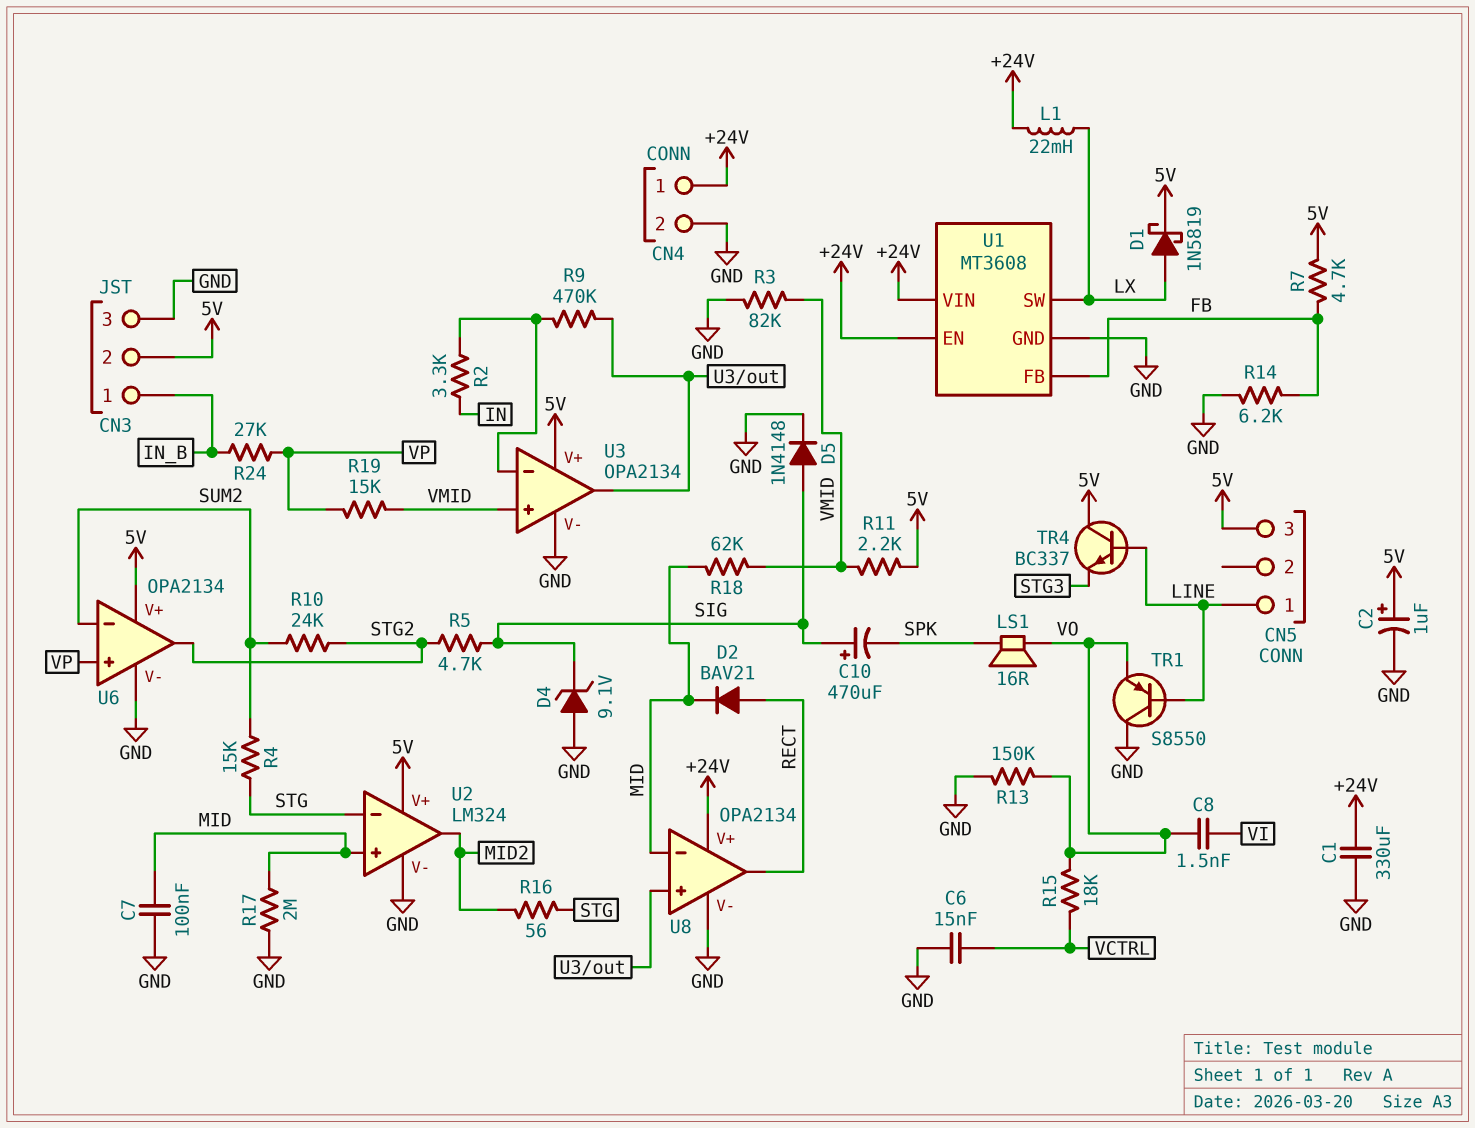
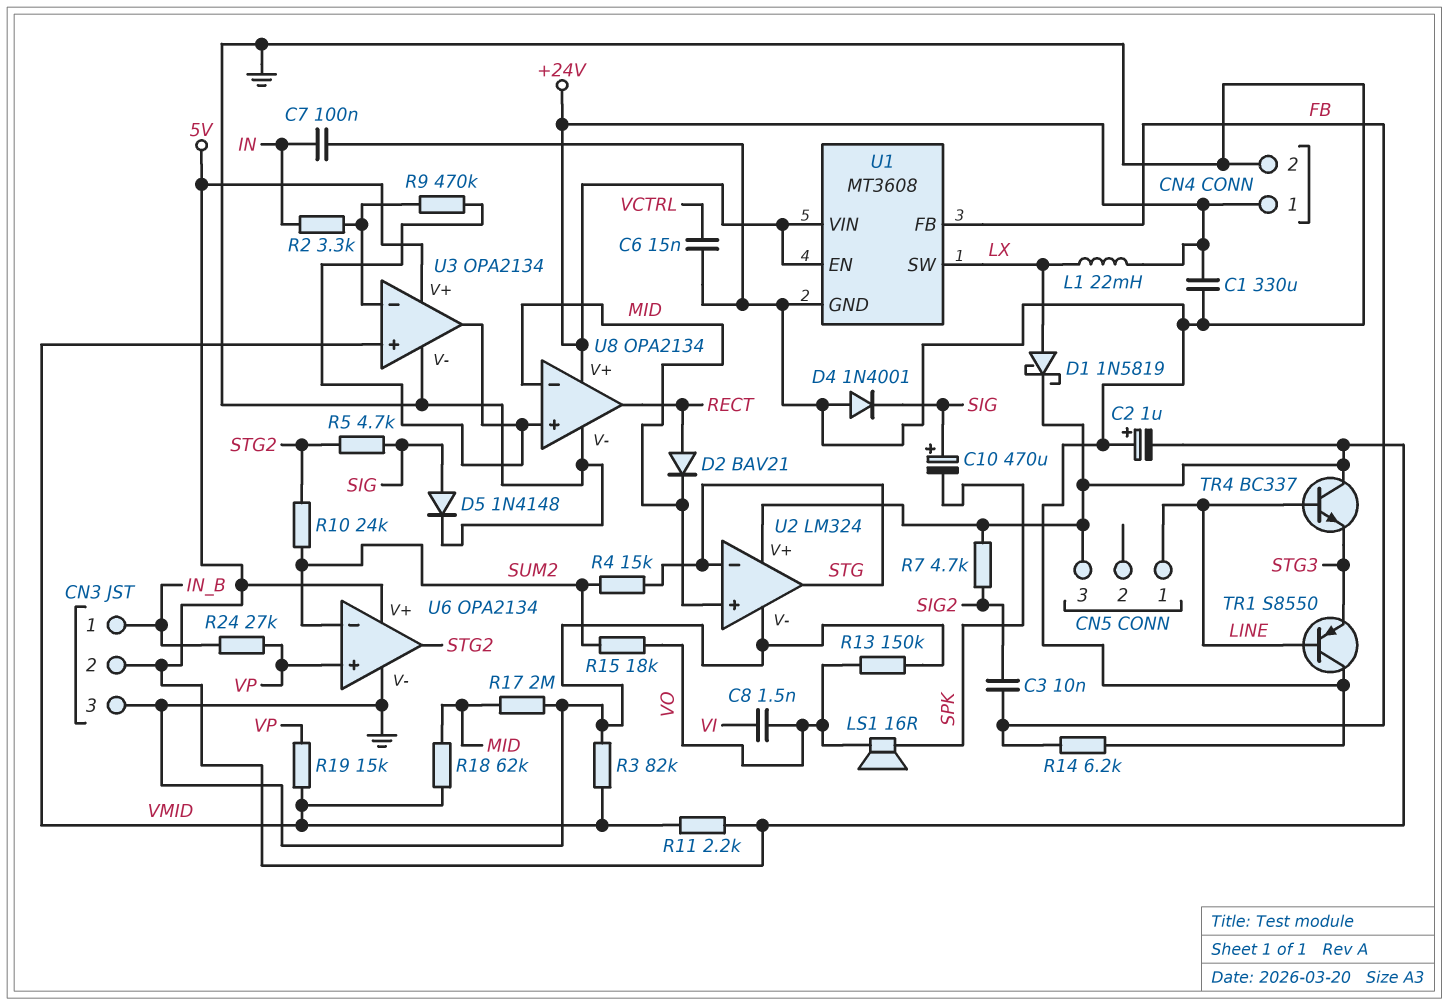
C2: 1uF (plus 5V, minus GND) -> 1uF (plus GND, minus 5V)
C3: none -> 10nF (FB, SIG2)
C7: 100nF (GND, MID) -> 100nF (GND, IN)
D4: zener 9.1V (A GND, K SIG) -> diode 1N4001 (A GND, K SIG)
R7: 4.7k (5V, FB) -> 4.7k (5V, SIG2)
R15: 18k (VCTRL, VO) -> 18k (SUM2, VO)
R16: 56 (MID2, STG) -> none
TR1: PNP S8550 (B LINE, C GND, E VO) -> PNP S8550 (B LINE, C GND, E STG3)
U2 pin out: MID2 -> STG

